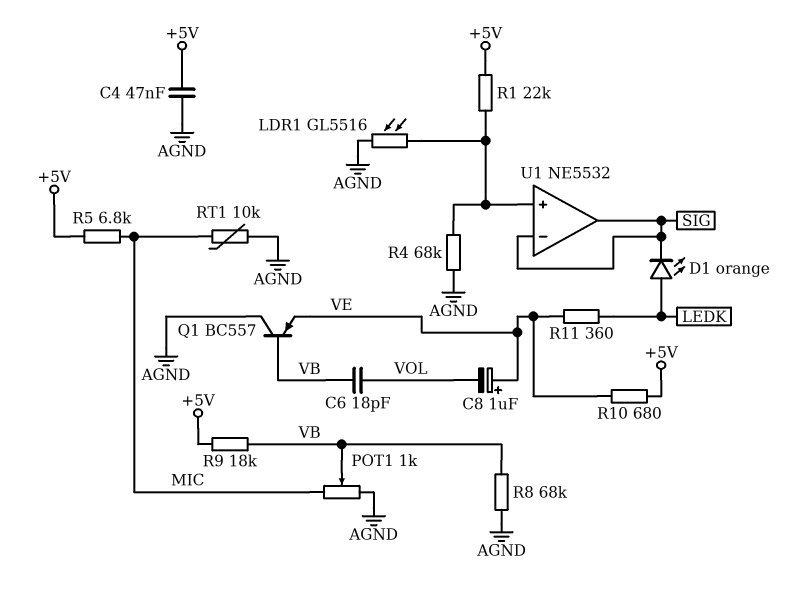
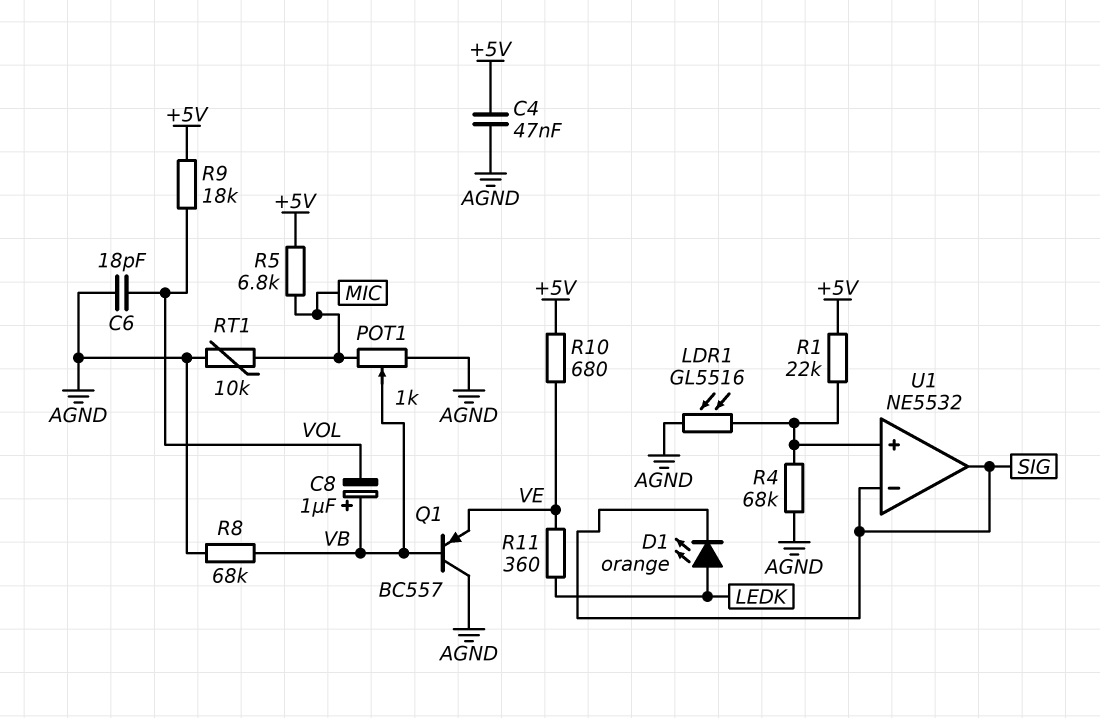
C6: 18pF (VB, VOL) -> 18pF (AGND, VOL)
C8: 1uF (plus VE, minus VOL) -> 1uF (plus VB, minus VOL)
R9: 18k (+5V, VB) -> 18k (+5V, VOL)

